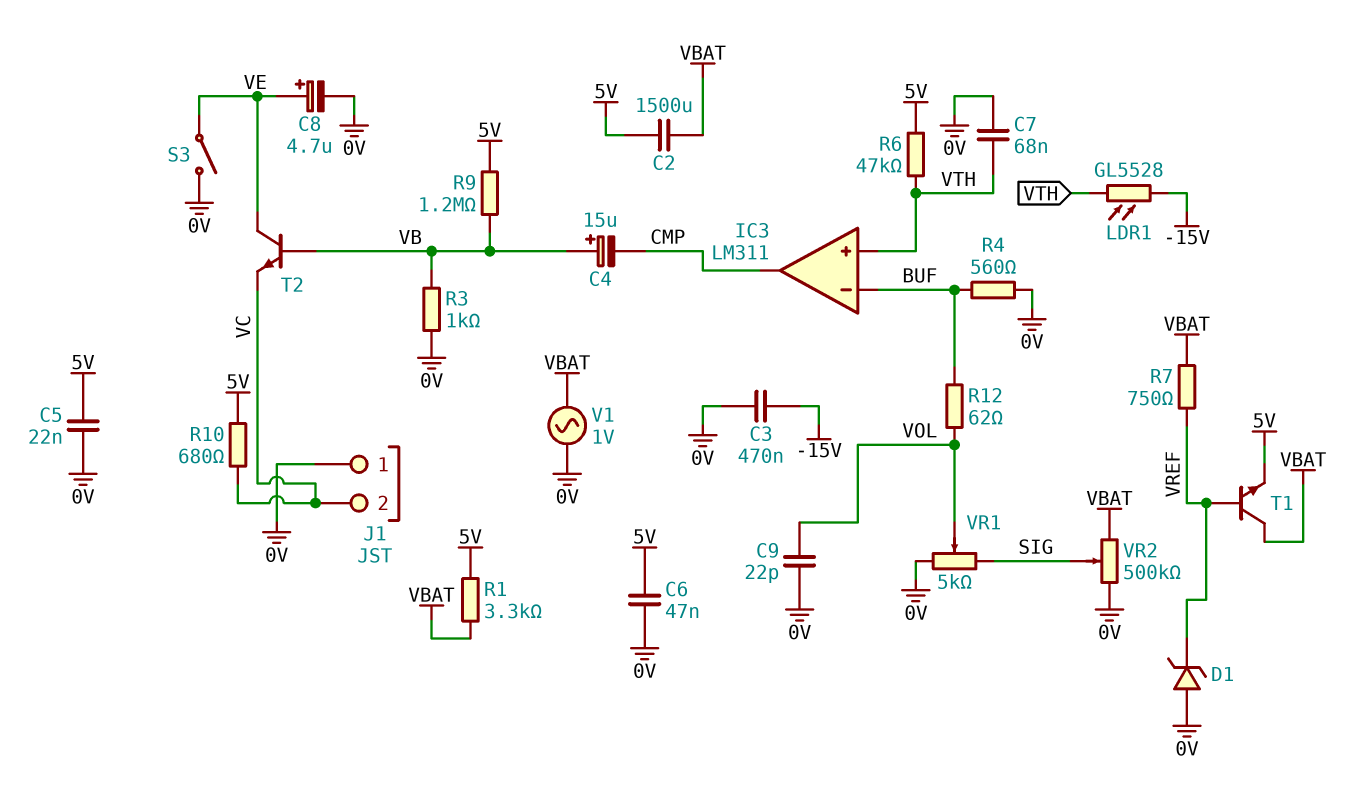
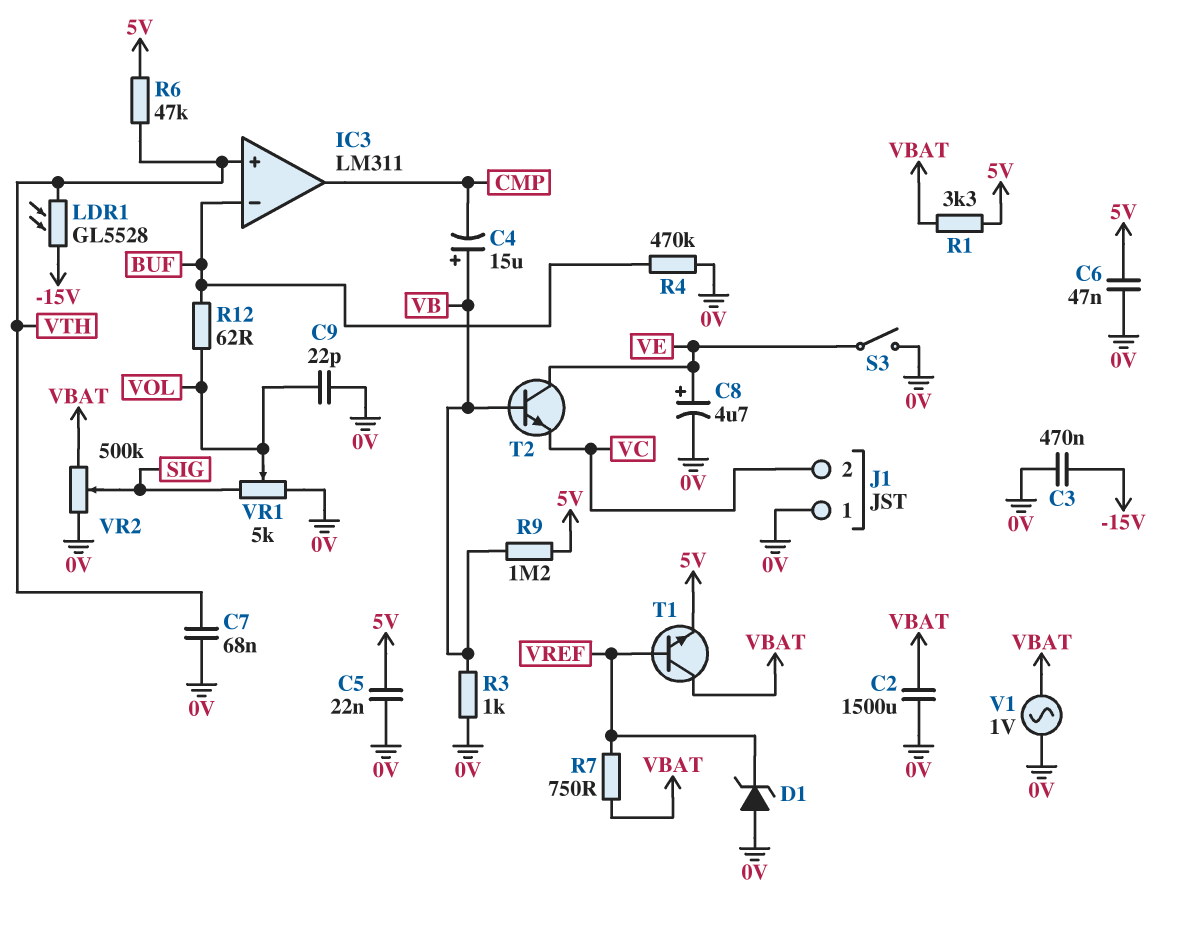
C2: 1500uF (5V, VBAT) -> 1500uF (0V, VBAT)
R4: 560 (0V, BUF) -> 470k (0V, BUF)
R10: 680 (5V, VC) -> none

